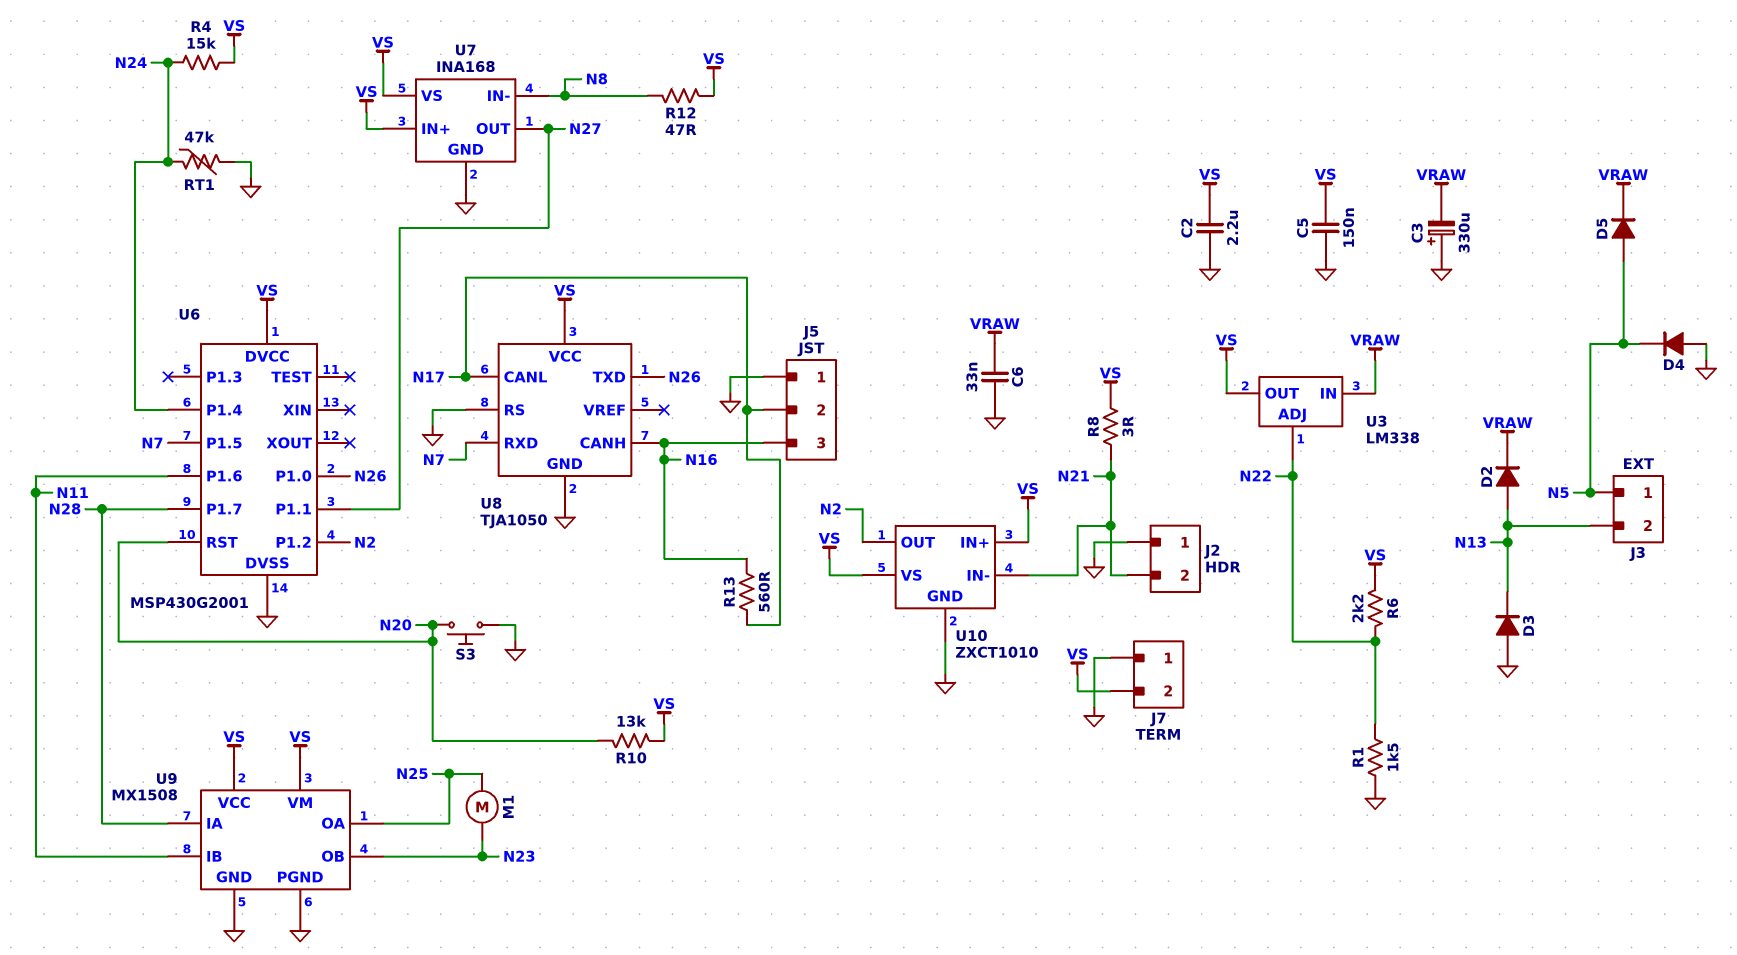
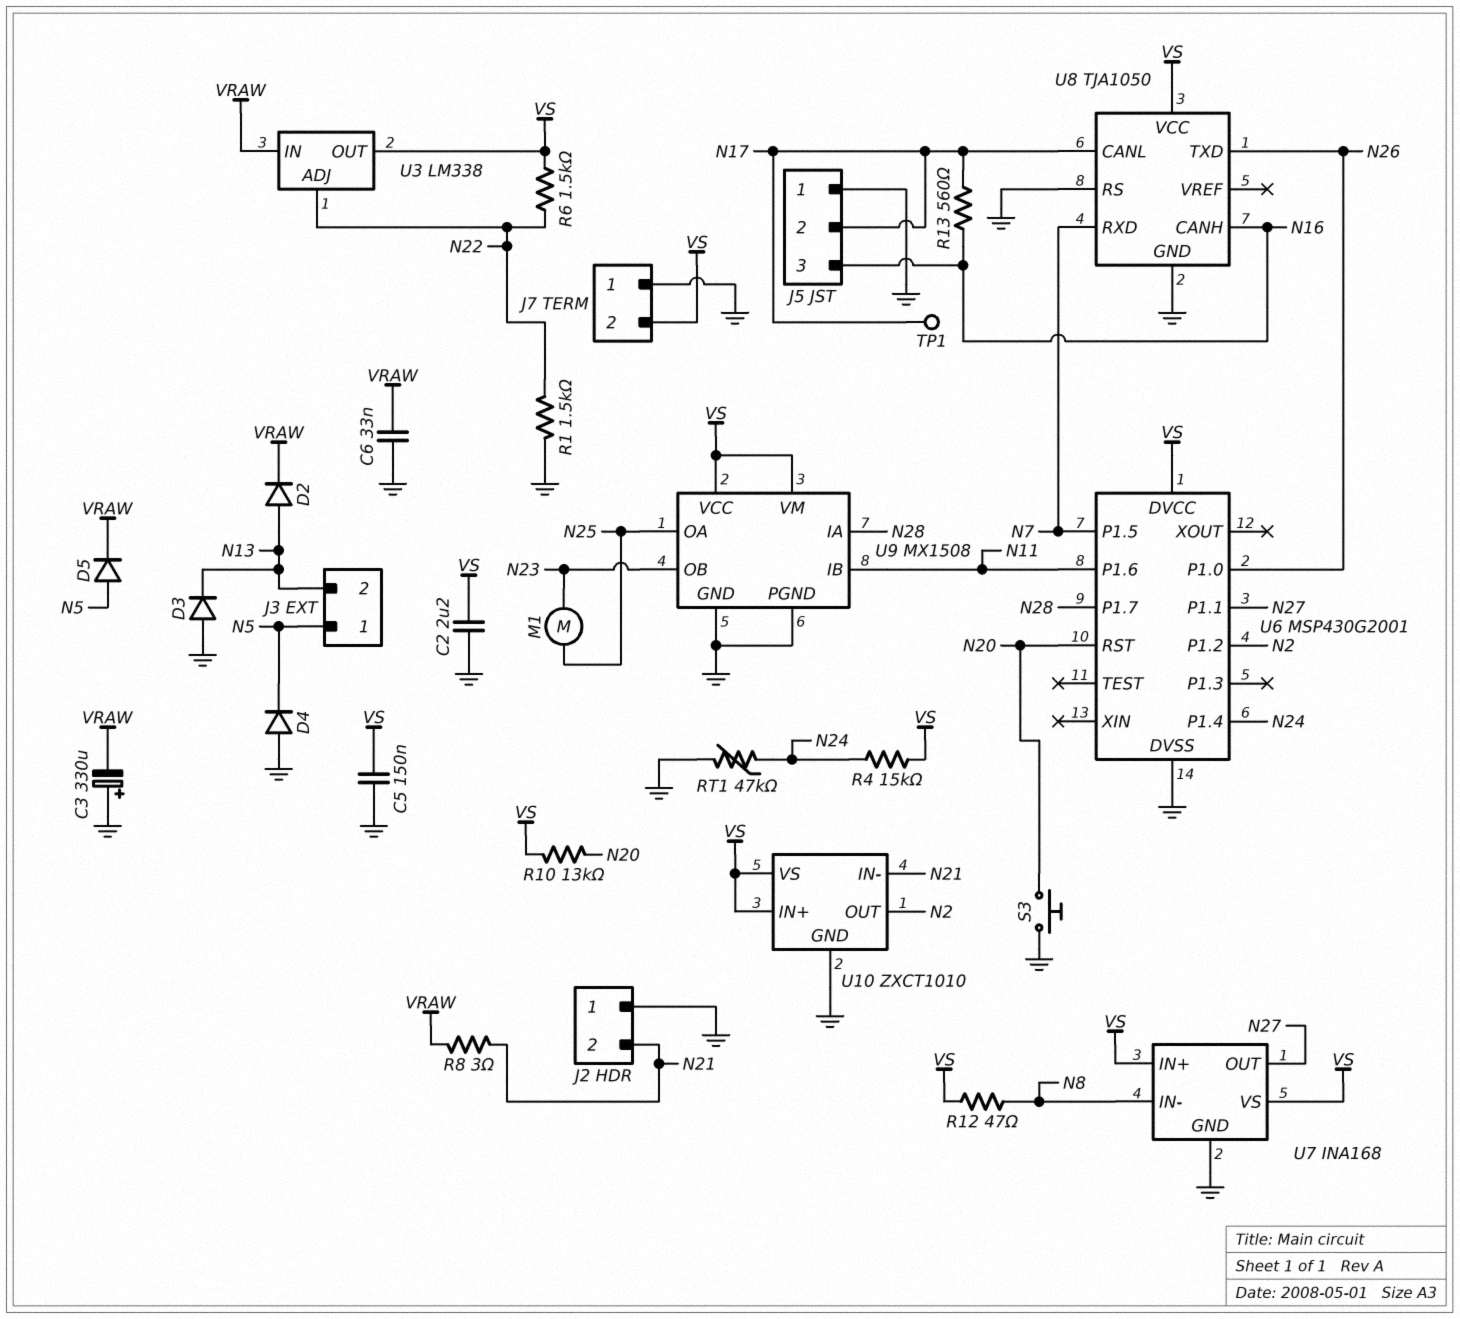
R6: 2.2k (N22, VS) -> 1.5k (N22, VS)
R8: 3 (N21, VS) -> 3 (N21, VRAW)
TP1: none -> test point (N17)

